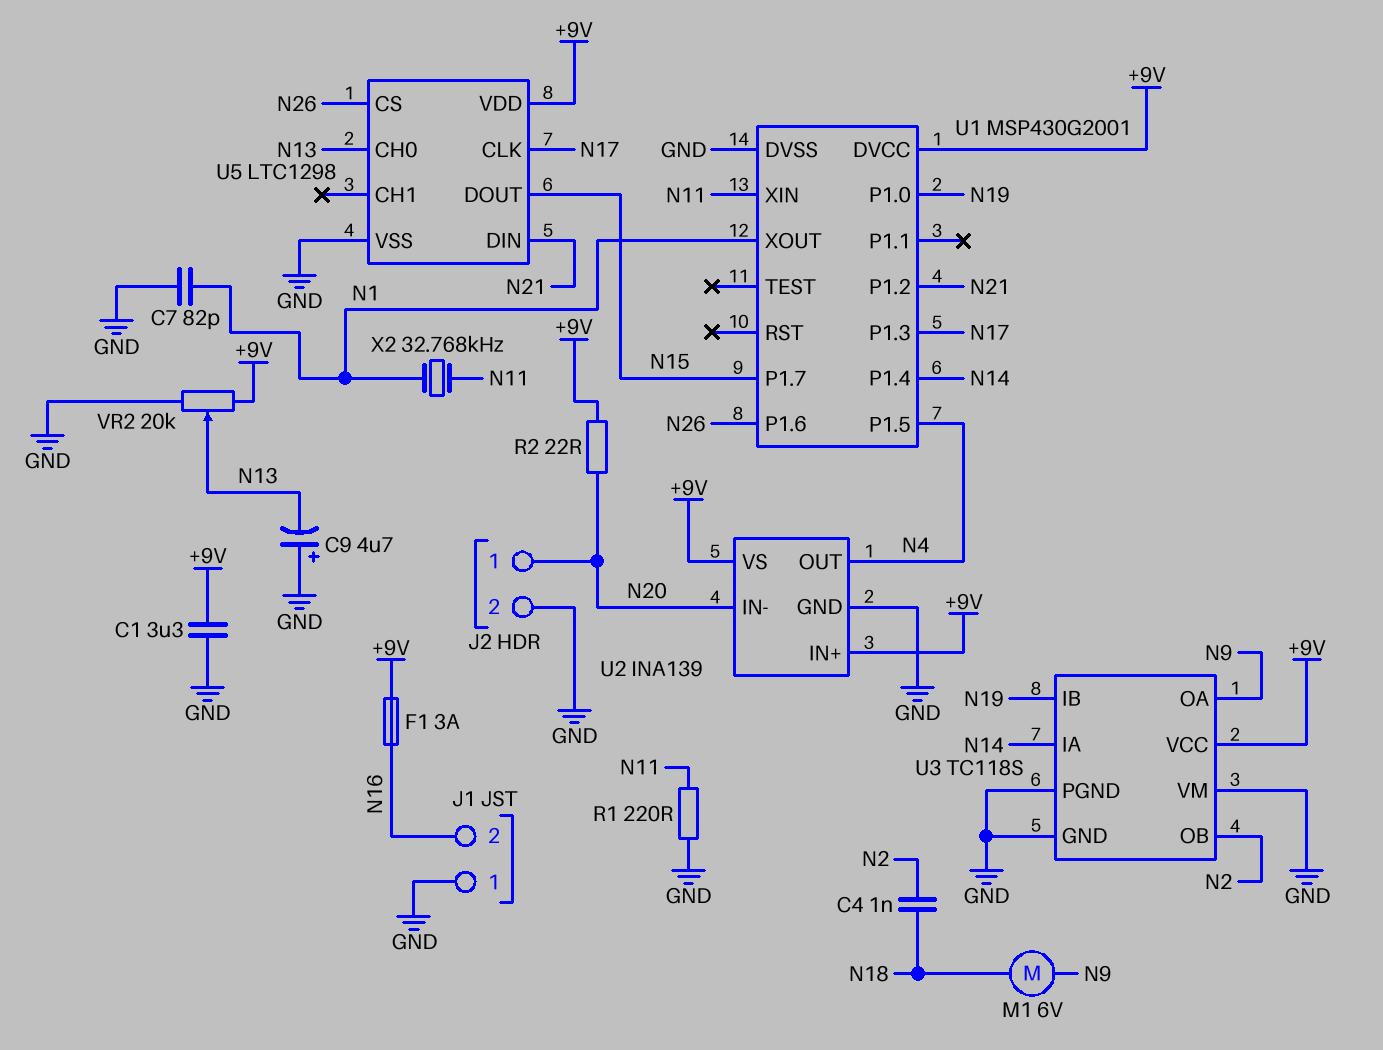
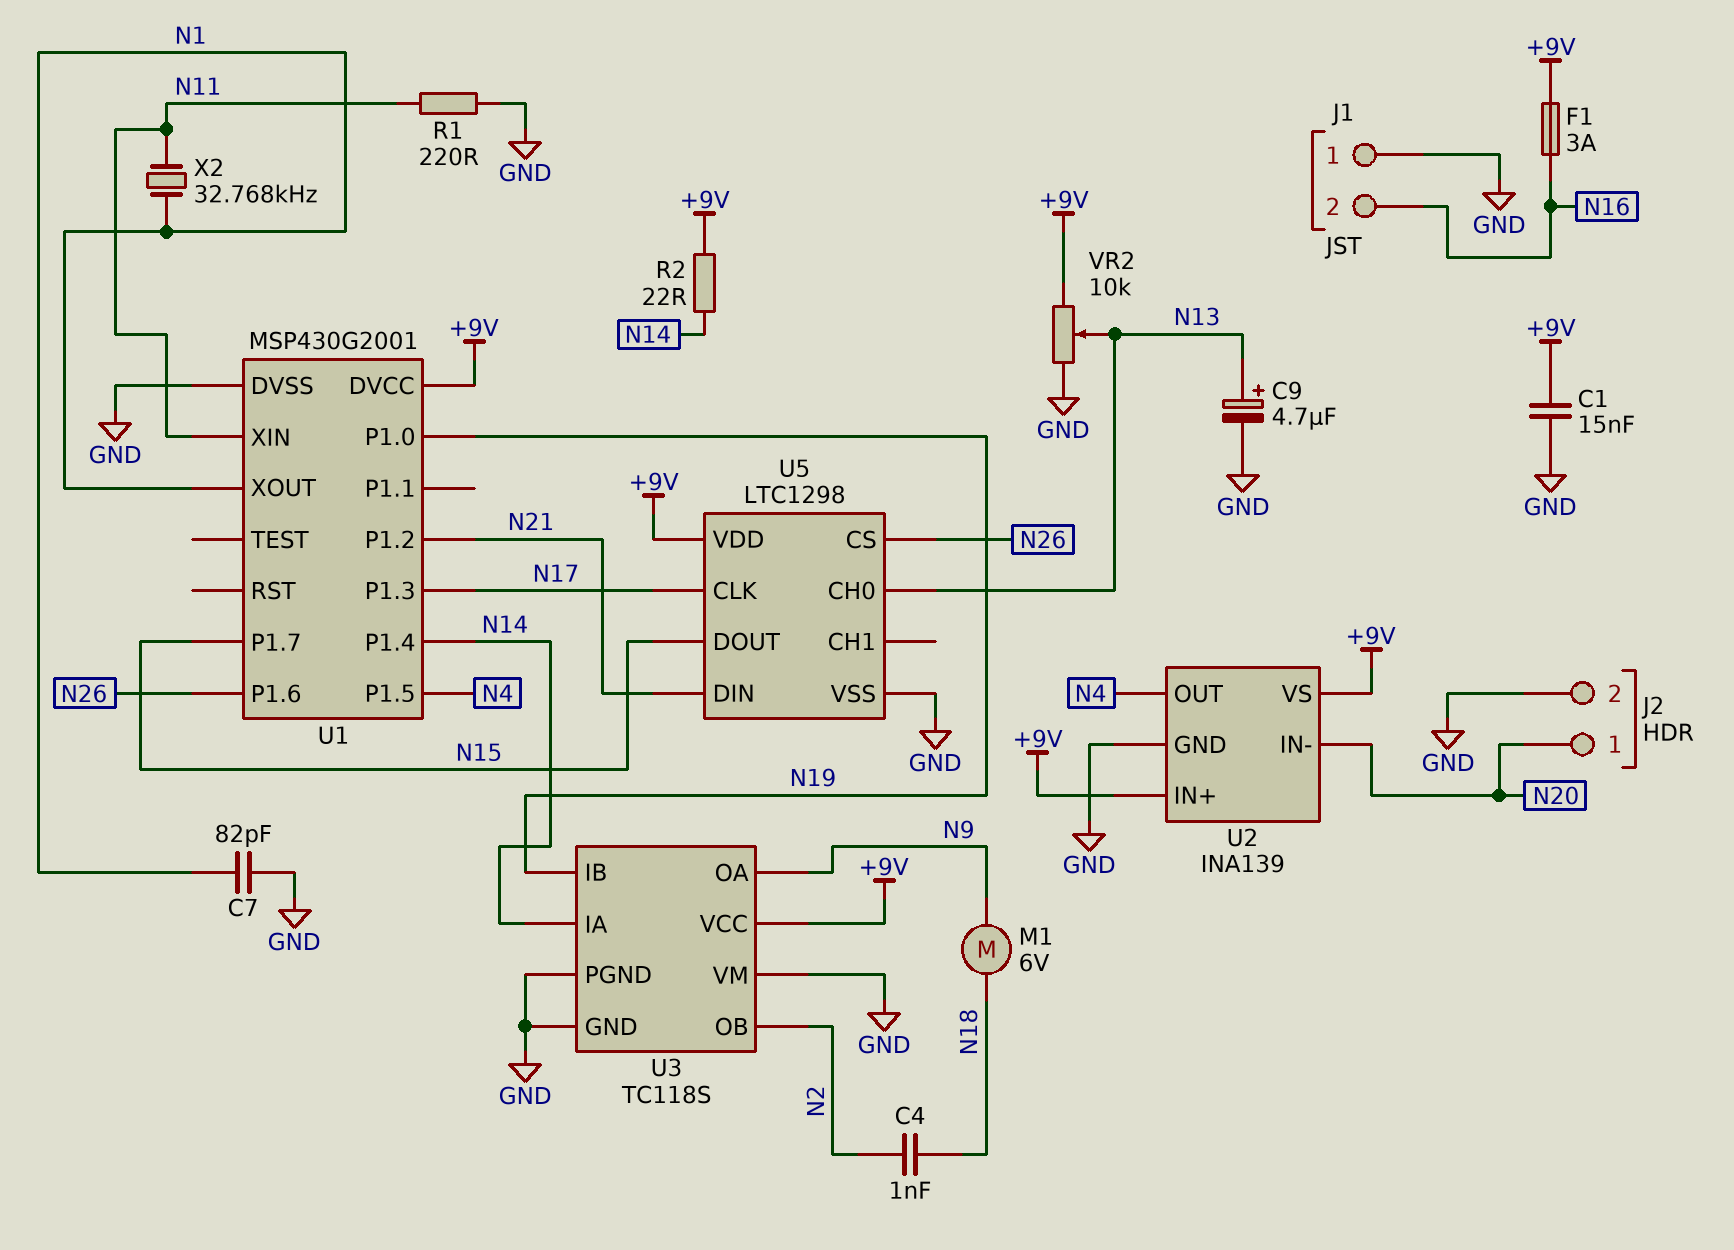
C1: 3.3uF (+9V, GND) -> 15nF (+9V, GND)
C9: 4.7uF (plus GND, minus N13) -> 4.7uF (plus N13, minus GND)
R2: 22 (+9V, N20) -> 22 (+9V, N14)
VR2: 20k (+9V, GND, wiper N13) -> 10k (+9V, GND, wiper N13)

